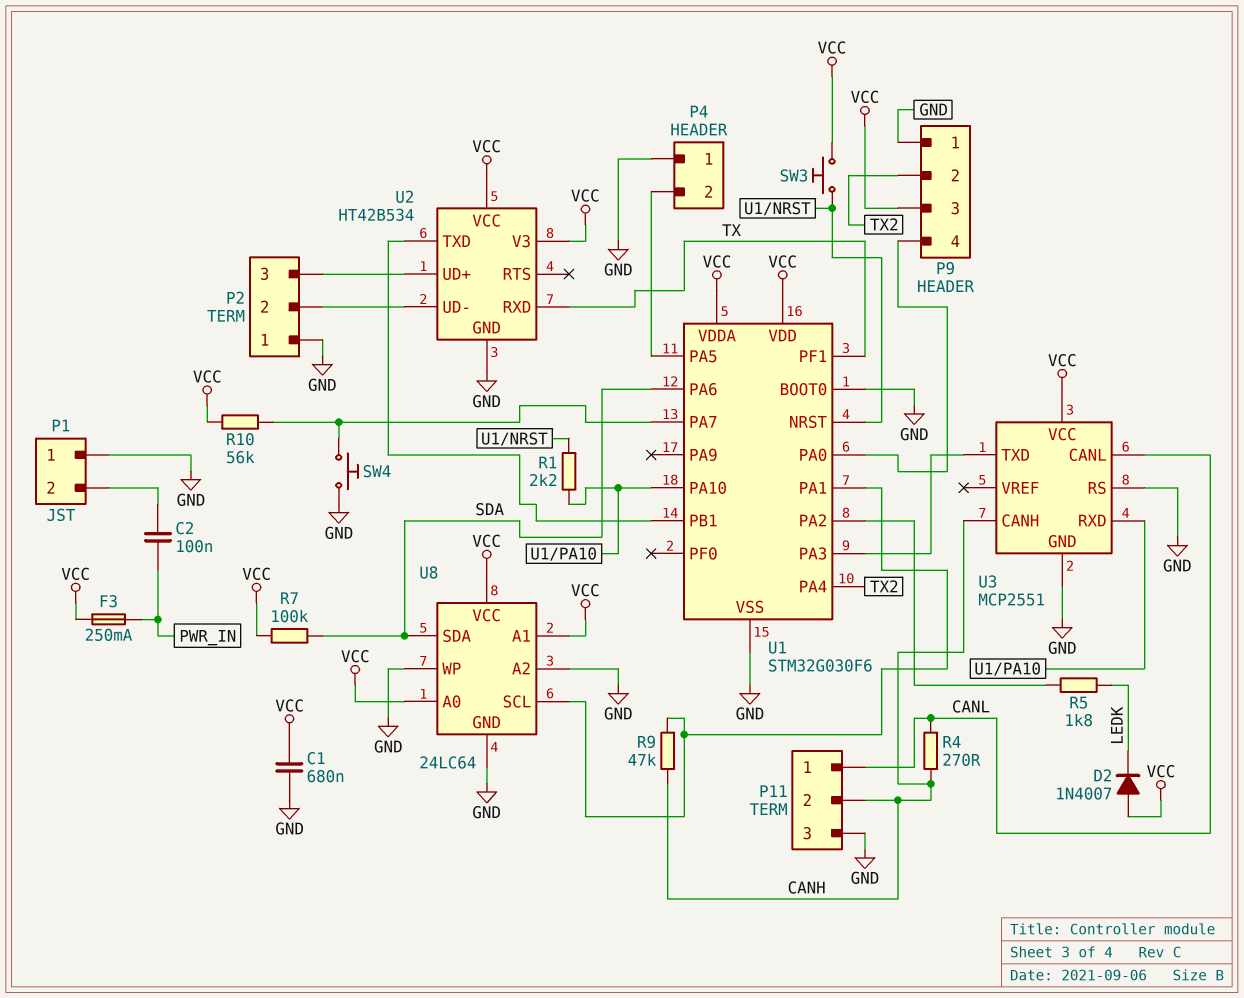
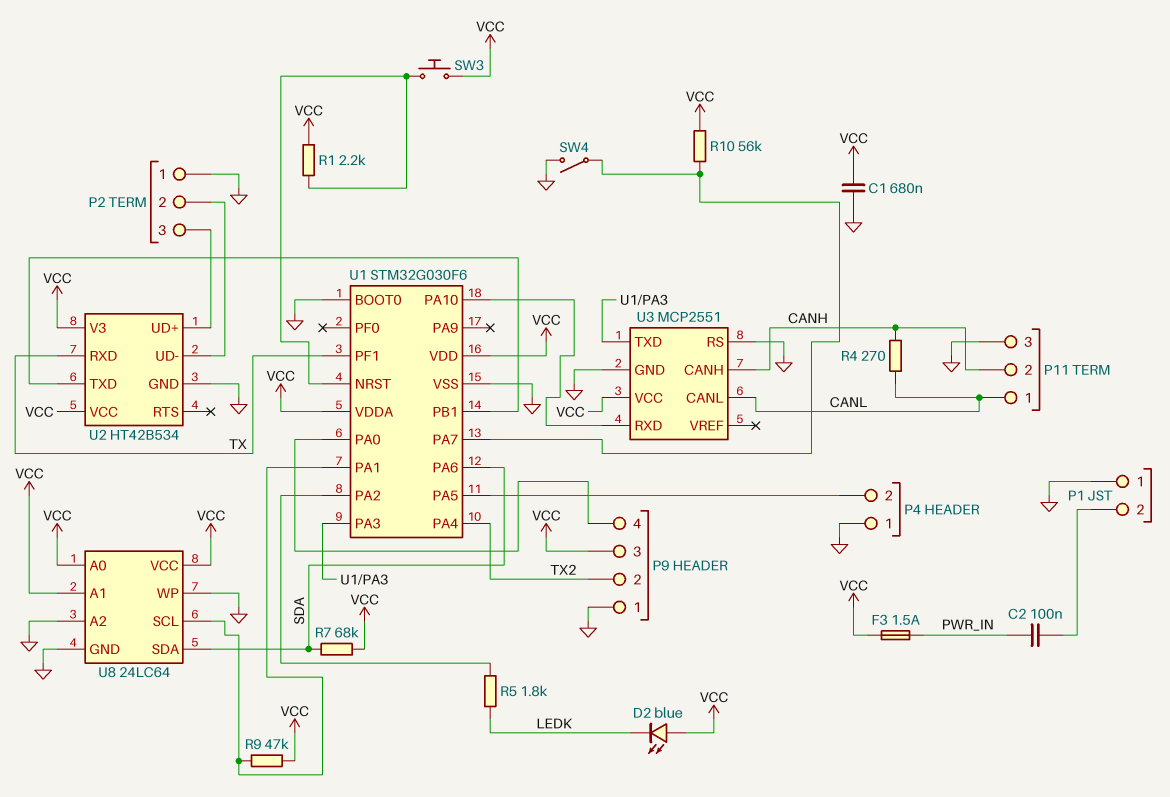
D2: diode 1N4007 (A VCC, K LEDK) -> LED blue (A VCC, K LEDK)
F3: 250mA (PWR_IN, VCC) -> 1.5A (PWR_IN, VCC)
R1: 2.2k (U1/NRST, U1/PA10) -> 2.2k (U1/NRST, VCC)
R7: 100k (SDA, VCC) -> 68k (SDA, VCC)
R9: 47k (CANH, U1/PA1) -> 47k (U1/PA1, VCC)
SW4: button (GND, U1/PA7) -> switch (GND, U1/PA7)

